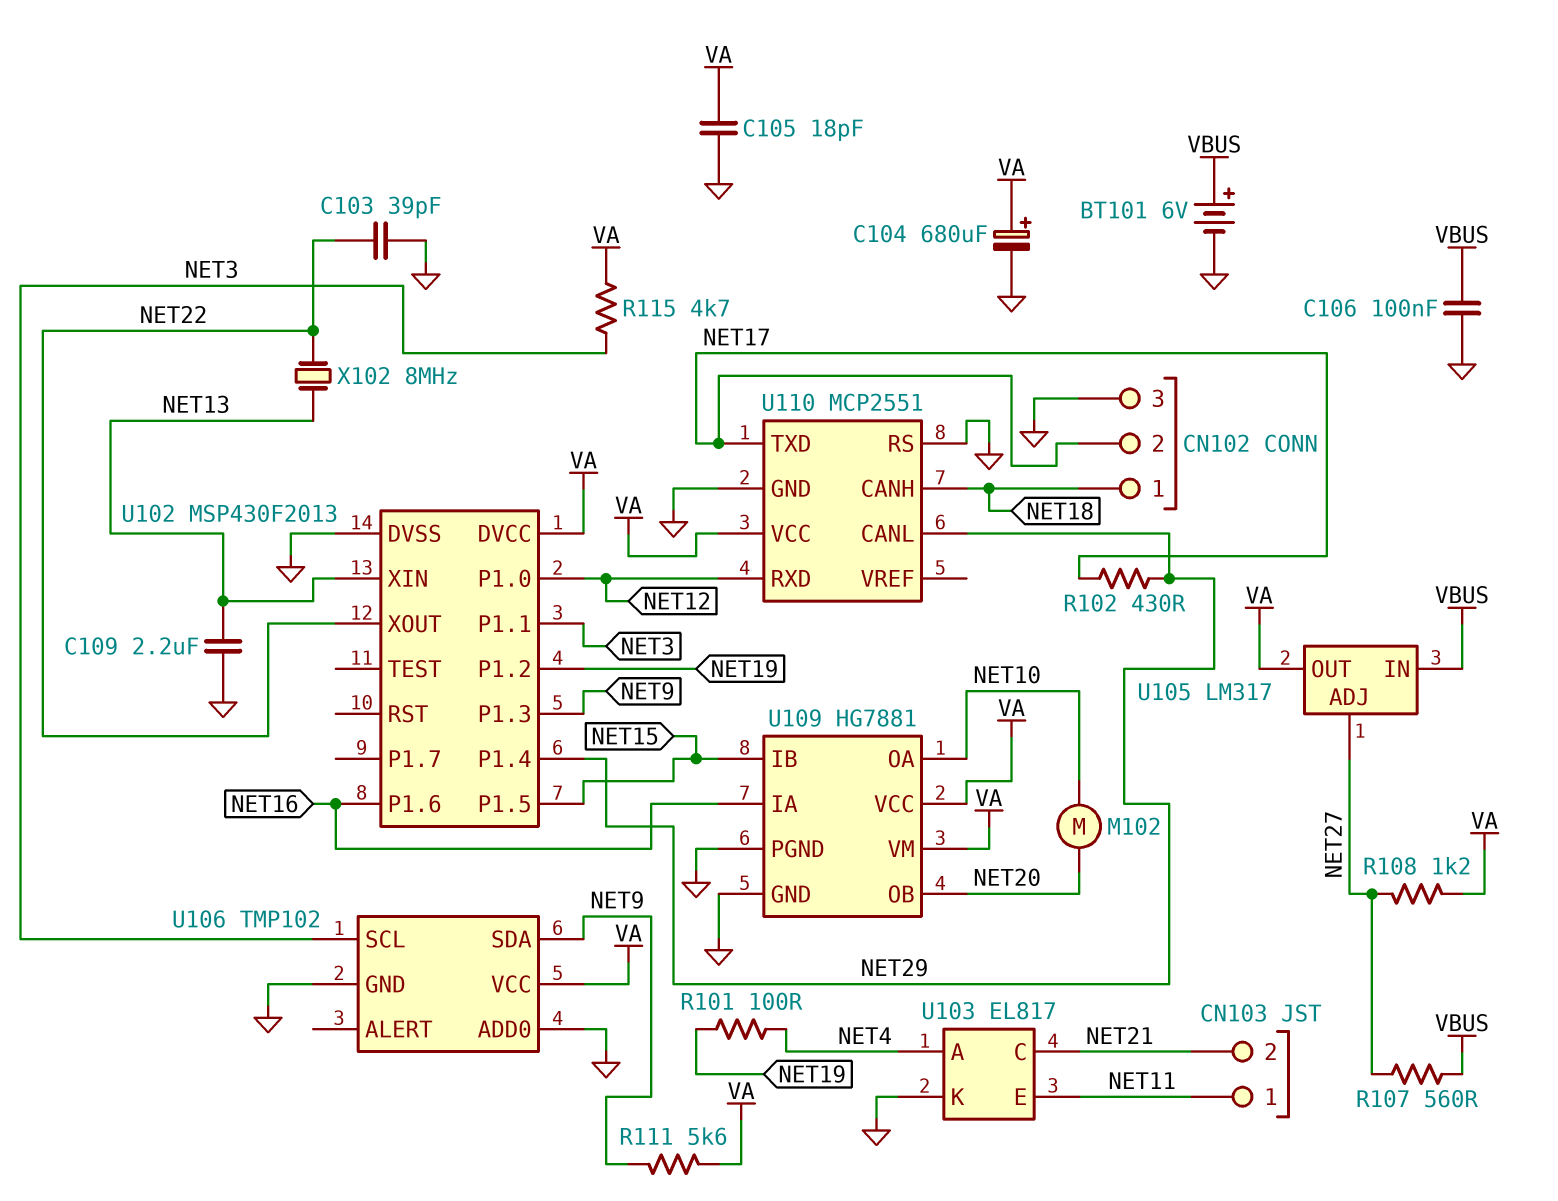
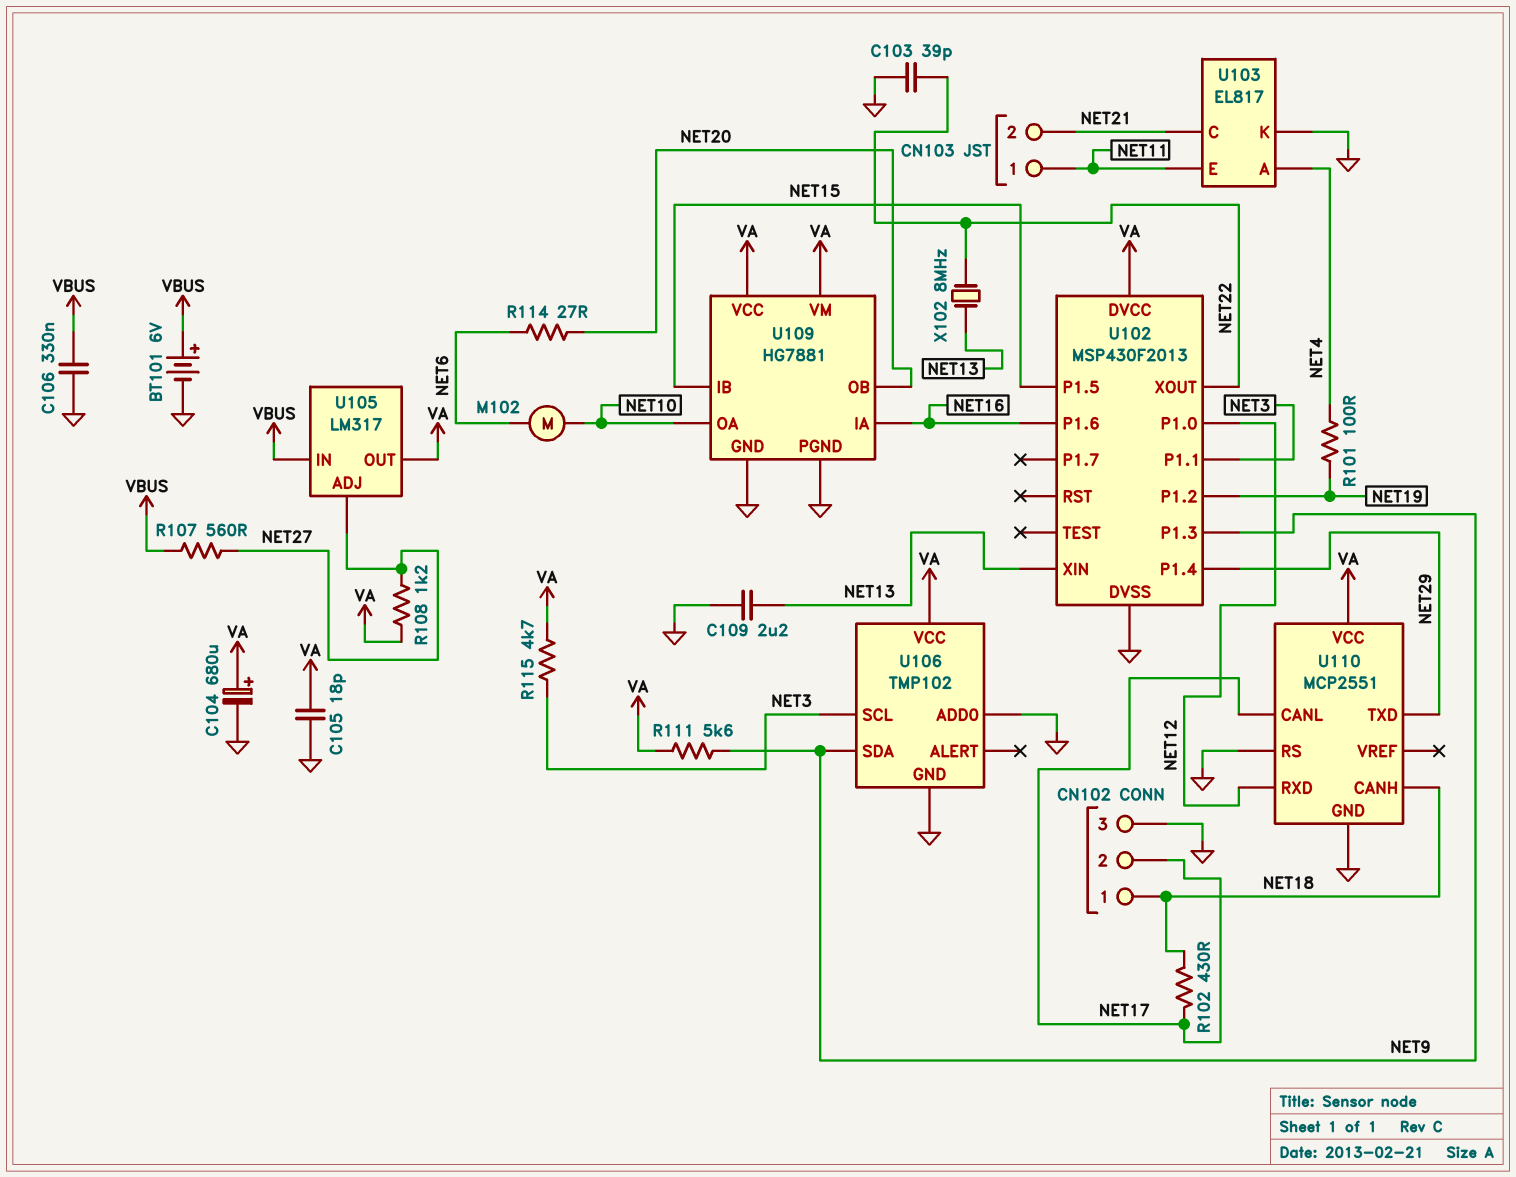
C106: 100nF (GND, VBUS) -> 330nF (GND, VBUS)
M102: motor (NET10, NET20) -> motor (NET6, NET10)
R102: 430 (NET17, NET29) -> 430 (NET17, NET18)
R114: none -> 27 (NET6, NET20)
U110 pin CANL: NET29 -> NET17
U110 pin TXD: NET17 -> NET29

